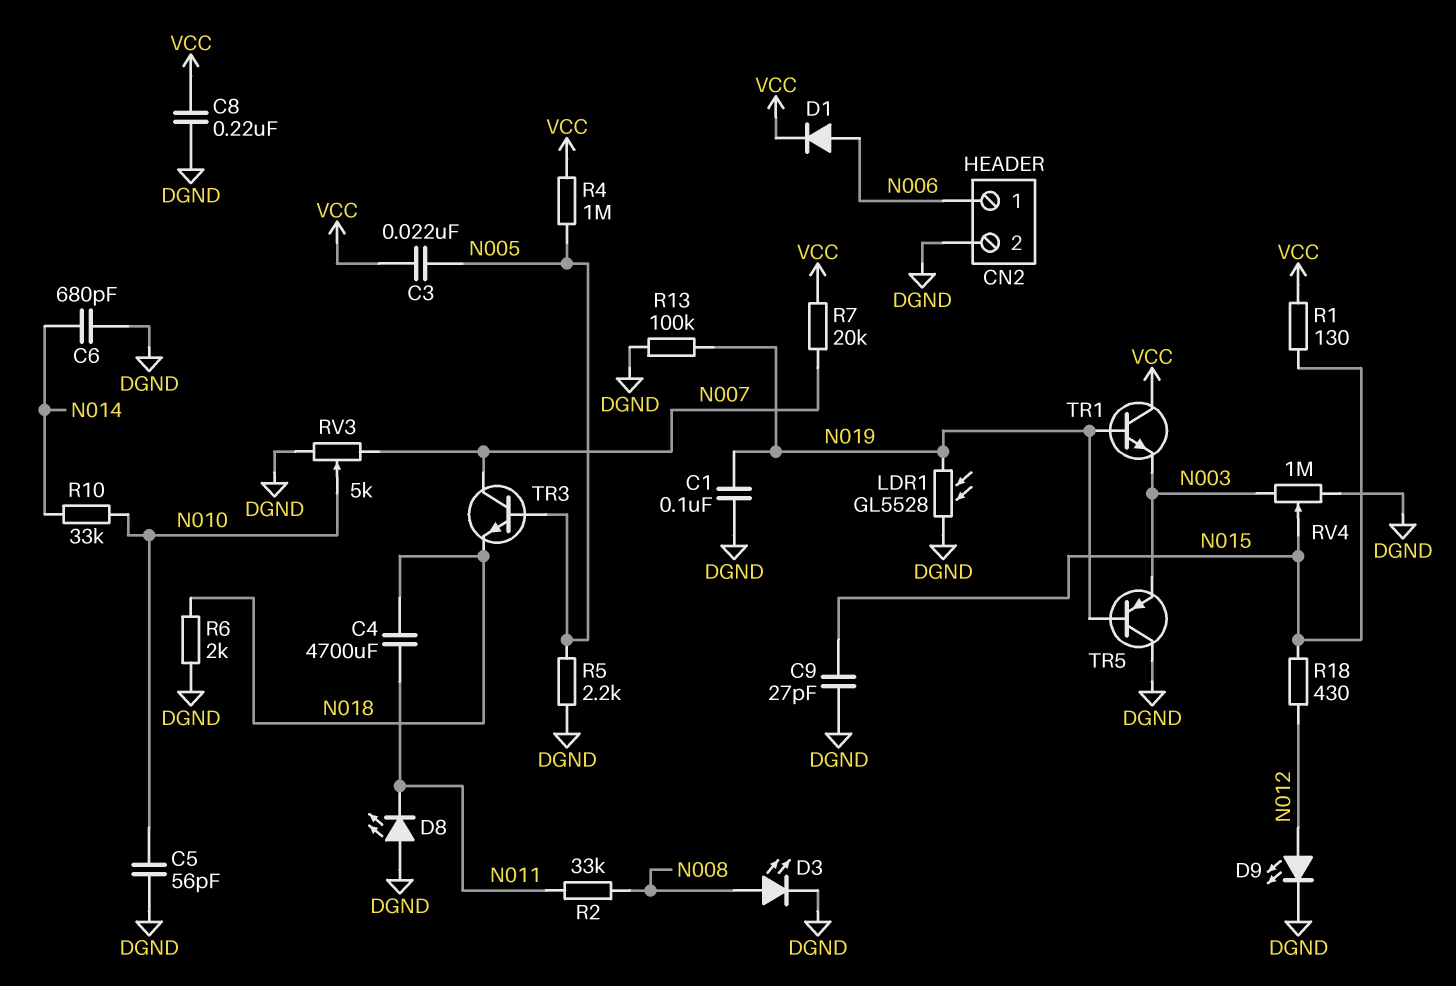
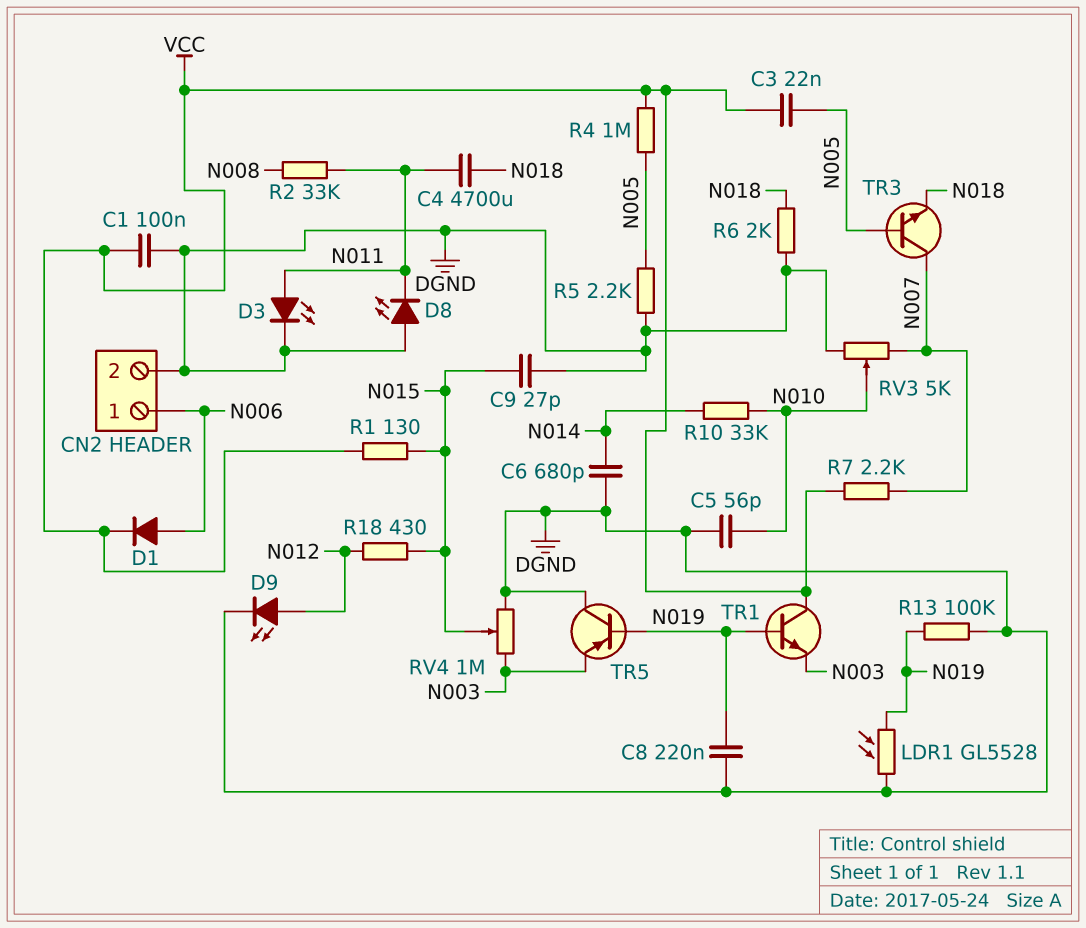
C1: 100nF (DGND, N019) -> 100nF (DGND, VCC)
C8: 220nF (DGND, VCC) -> 220nF (DGND, N019)
D3: LED (A N008, K DGND) -> LED (A N011, K DGND)
R7: 20k (N007, VCC) -> 2.2k (N007, VCC)

